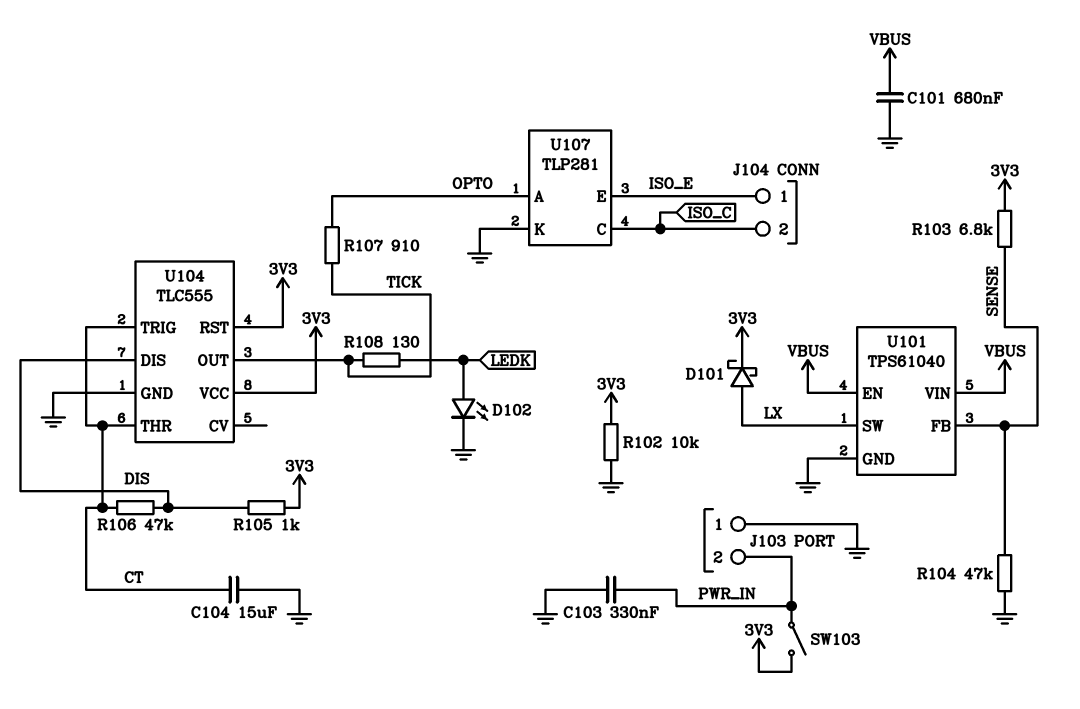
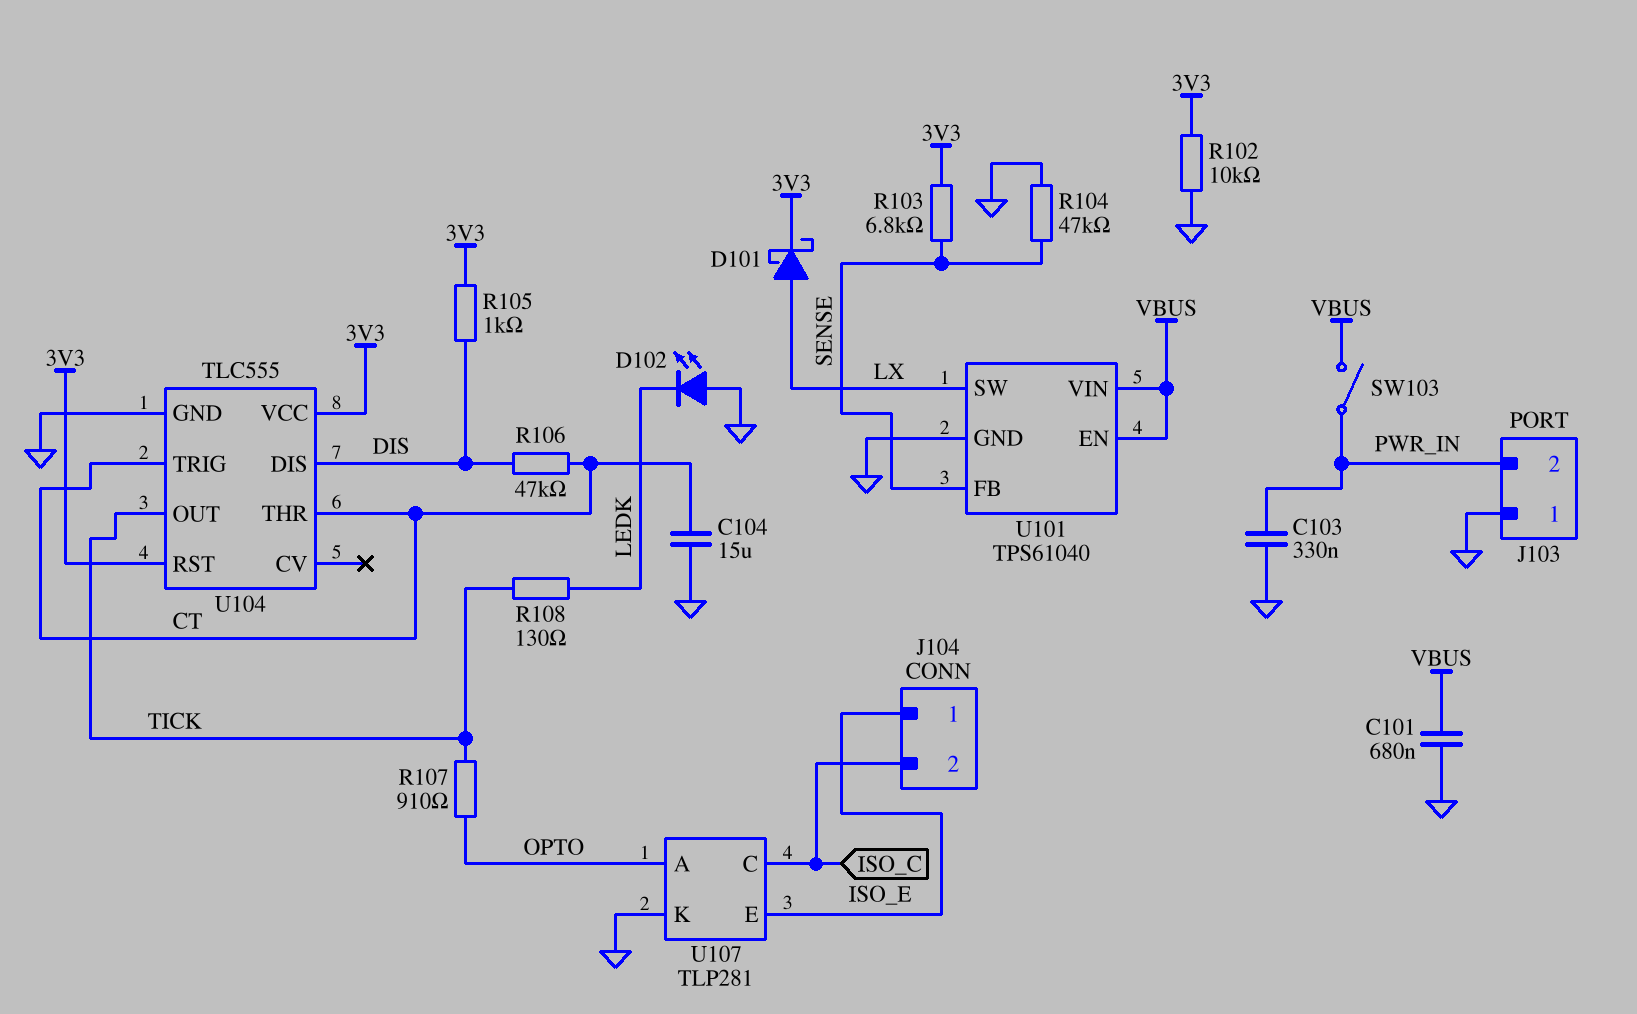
D102: LED (A LEDK, K GND) -> LED (A GND, K LEDK)
SW103: switch (3V3, PWR_IN) -> switch (PWR_IN, VBUS)

